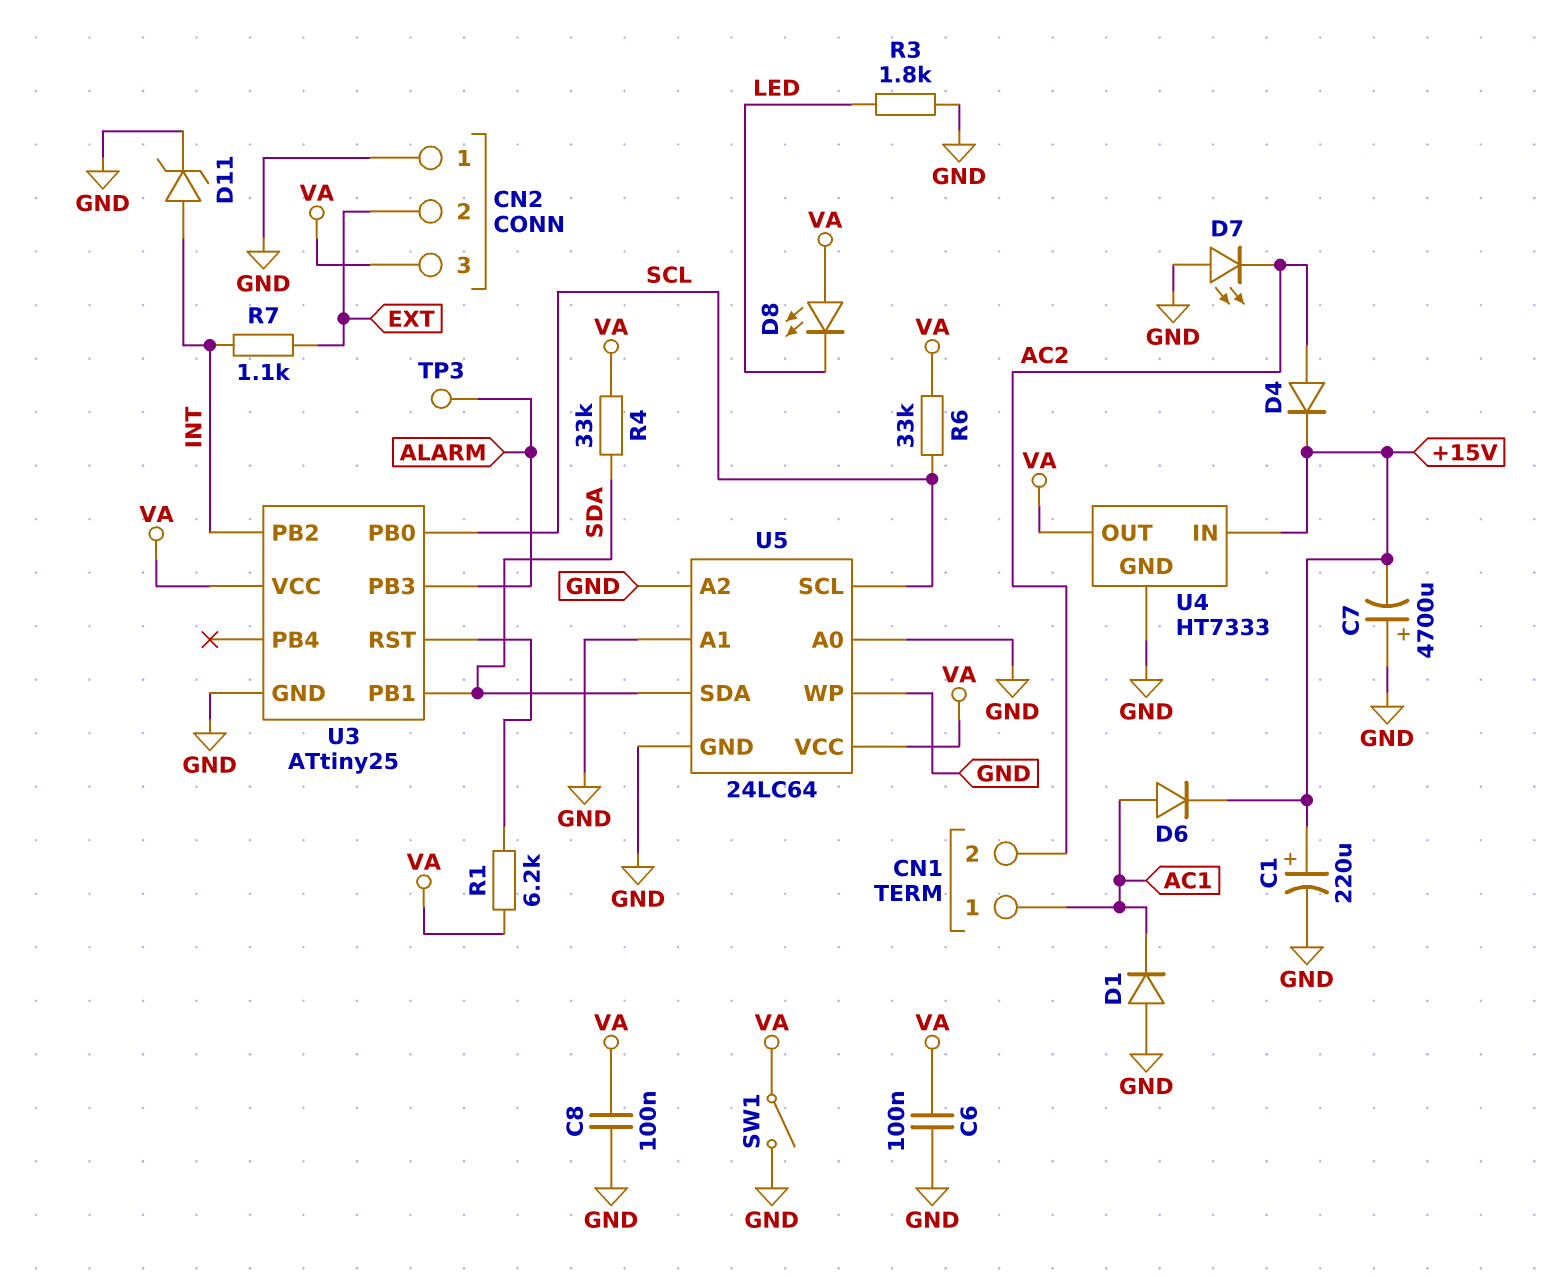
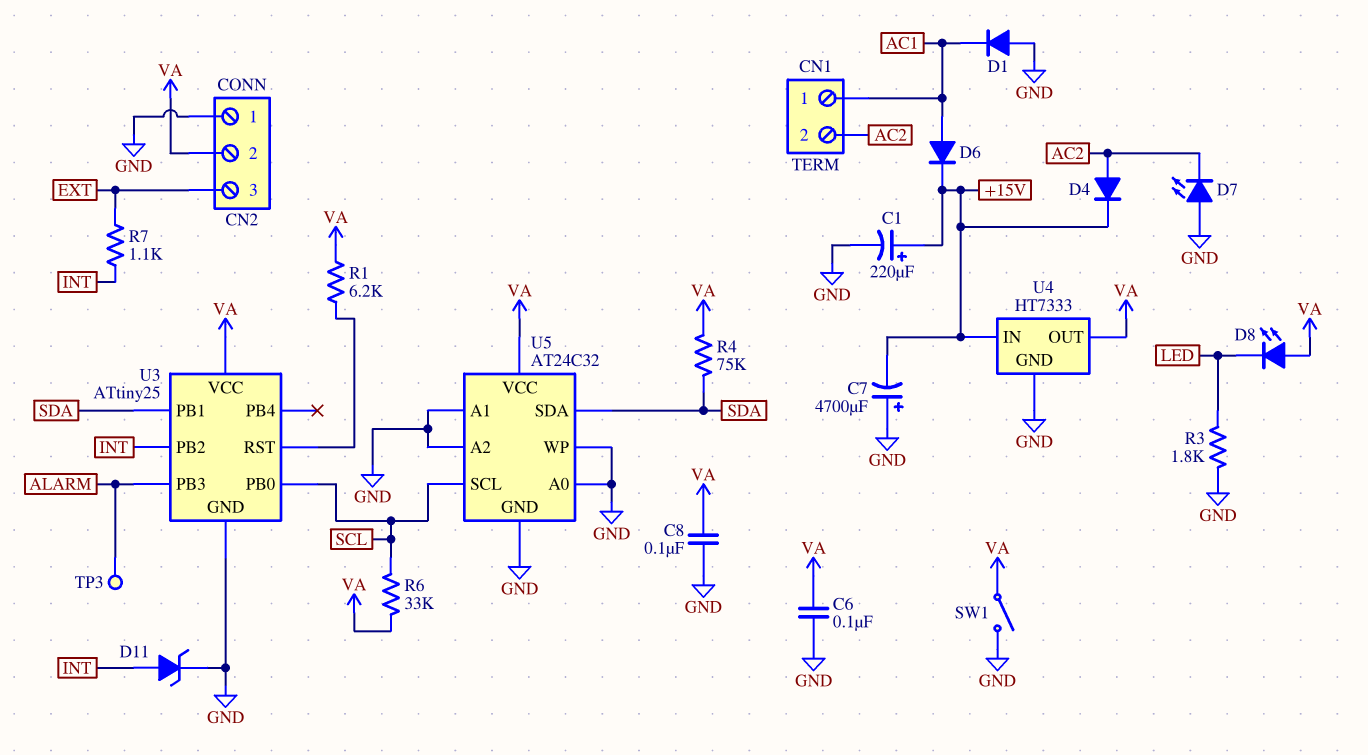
CN2 pin 2: EXT -> VA
CN2 pin 3: VA -> EXT
R4: 33k (SDA, VA) -> 75k (SDA, VA)
U5: 24LC64 -> AT24C32

